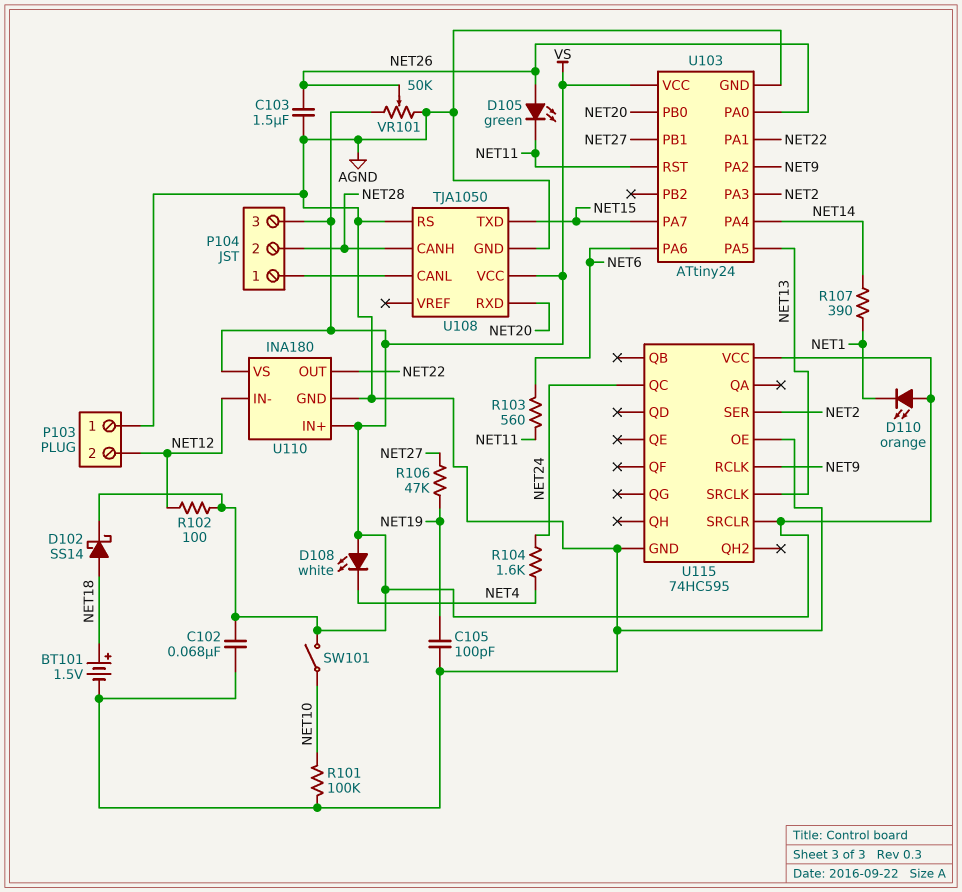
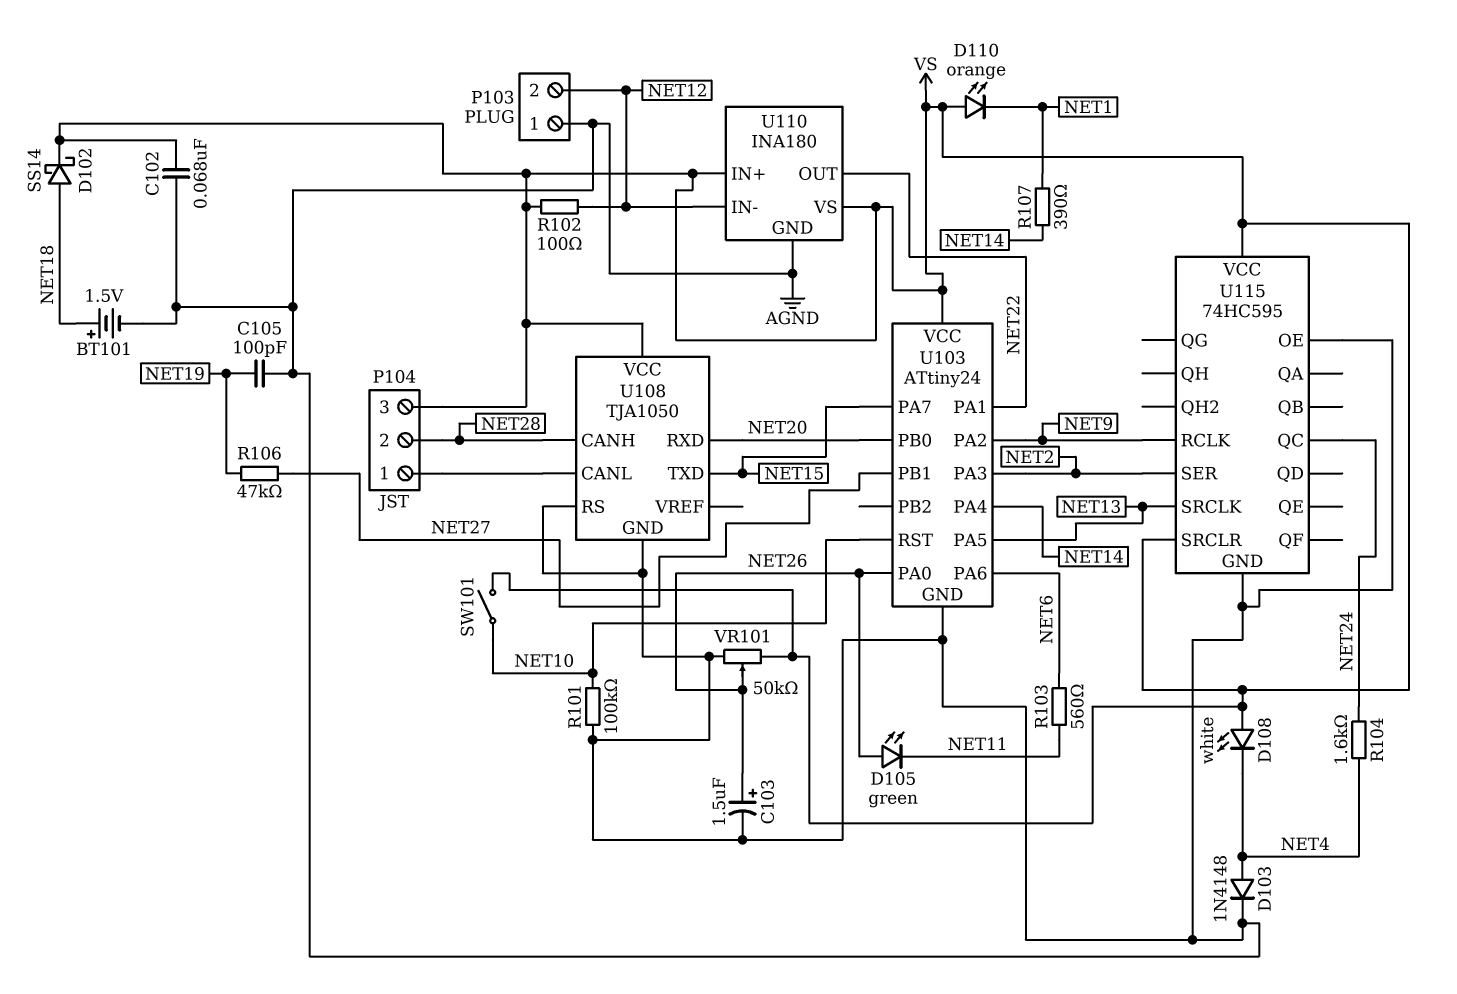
C103: 1.5uF (AGND, NET26) -> 1.5uF (plus NET26, minus AGND)
D103: none -> diode 1N4148 (A NET4, K AGND)
U103 pin RST: NET11 -> NET10

